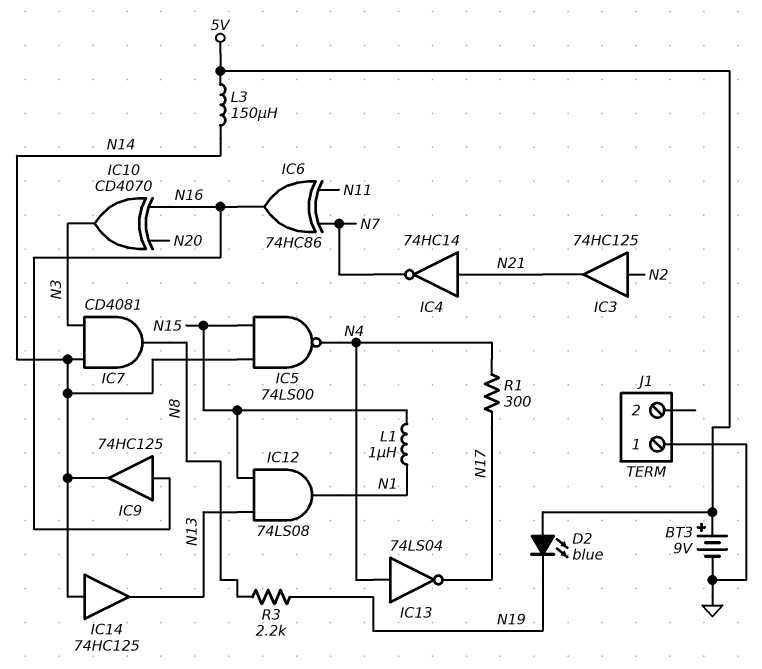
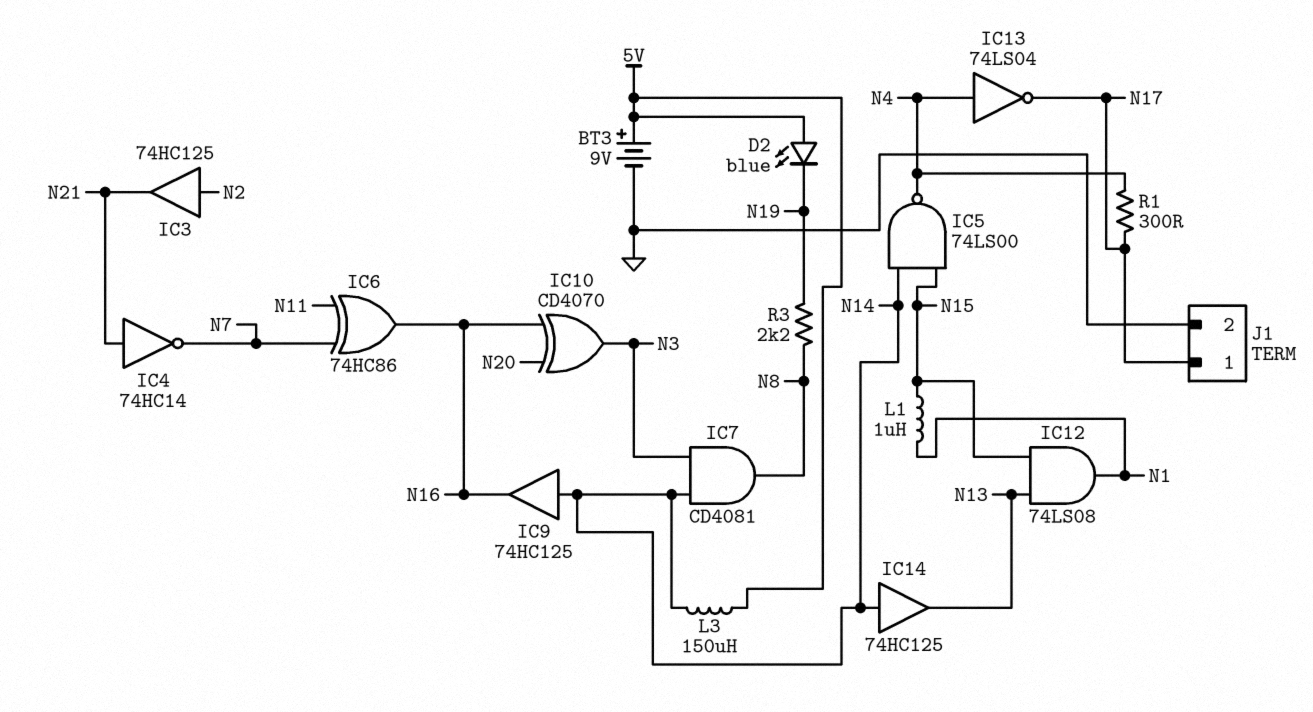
IC9: buffer 74HC125 (in N16, out N14) -> buffer 74HC125 (in N14, out N16)
J1 pin 1: GND -> N17
J1 pin 2: none -> GND

